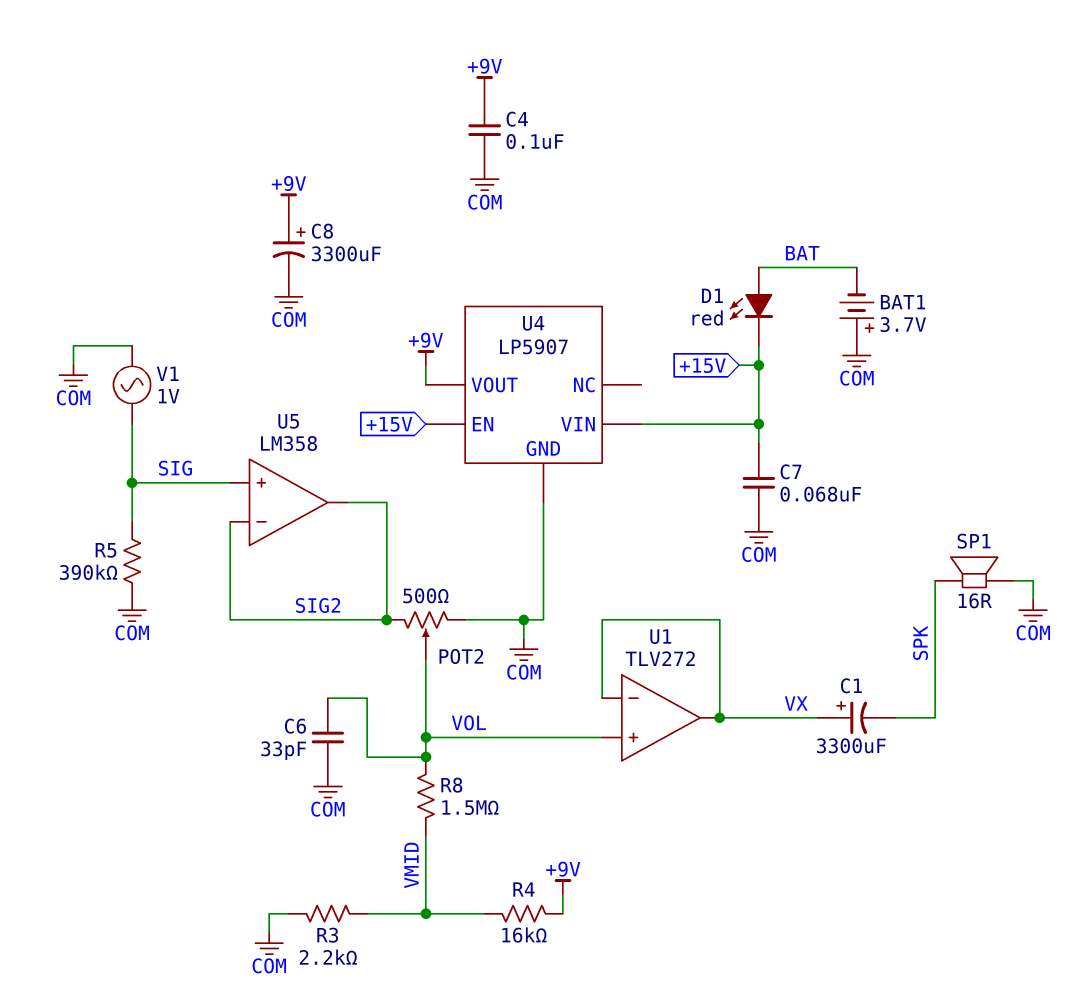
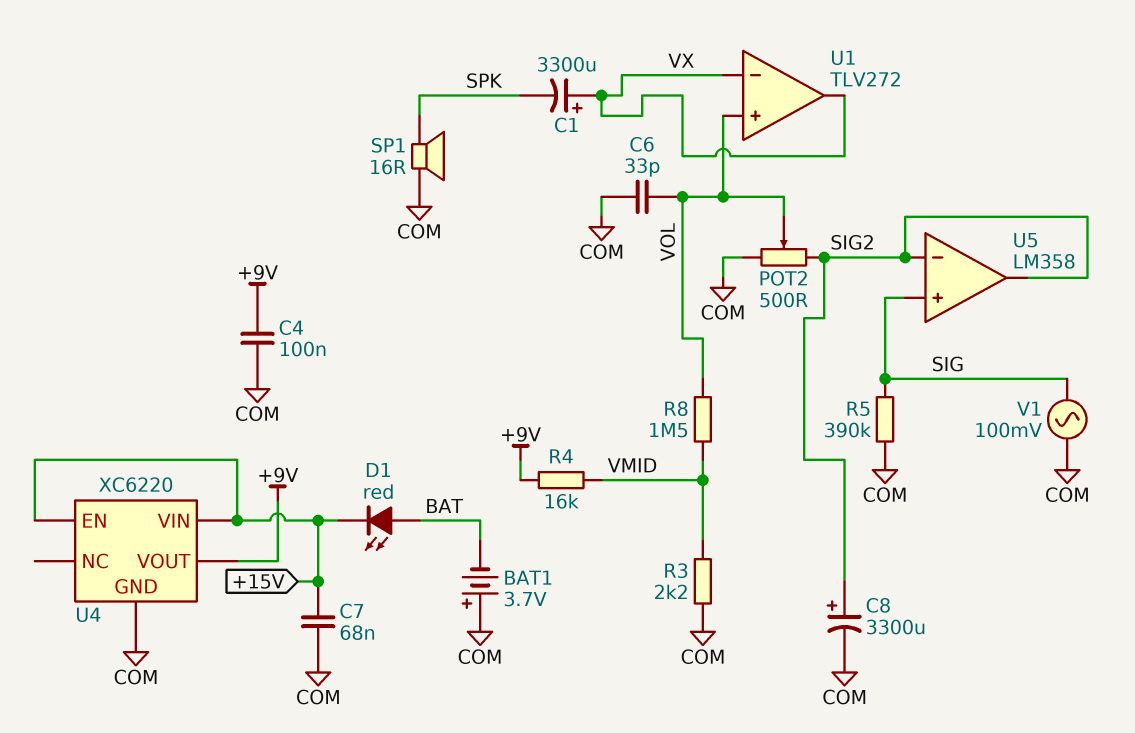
C8: 3300uF (plus +9V, minus COM) -> 3300uF (plus SIG2, minus COM)
U4: LP5907 -> XC6220
V1: AC 1V (COM, SIG) -> AC 100mV (COM, SIG)

